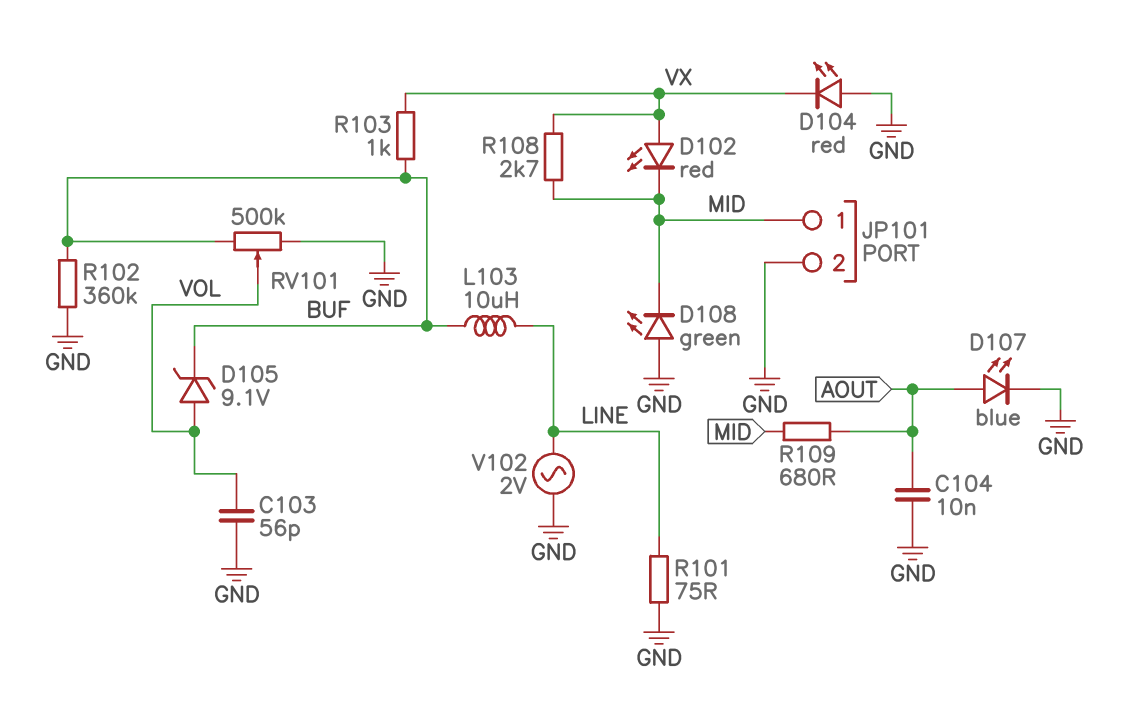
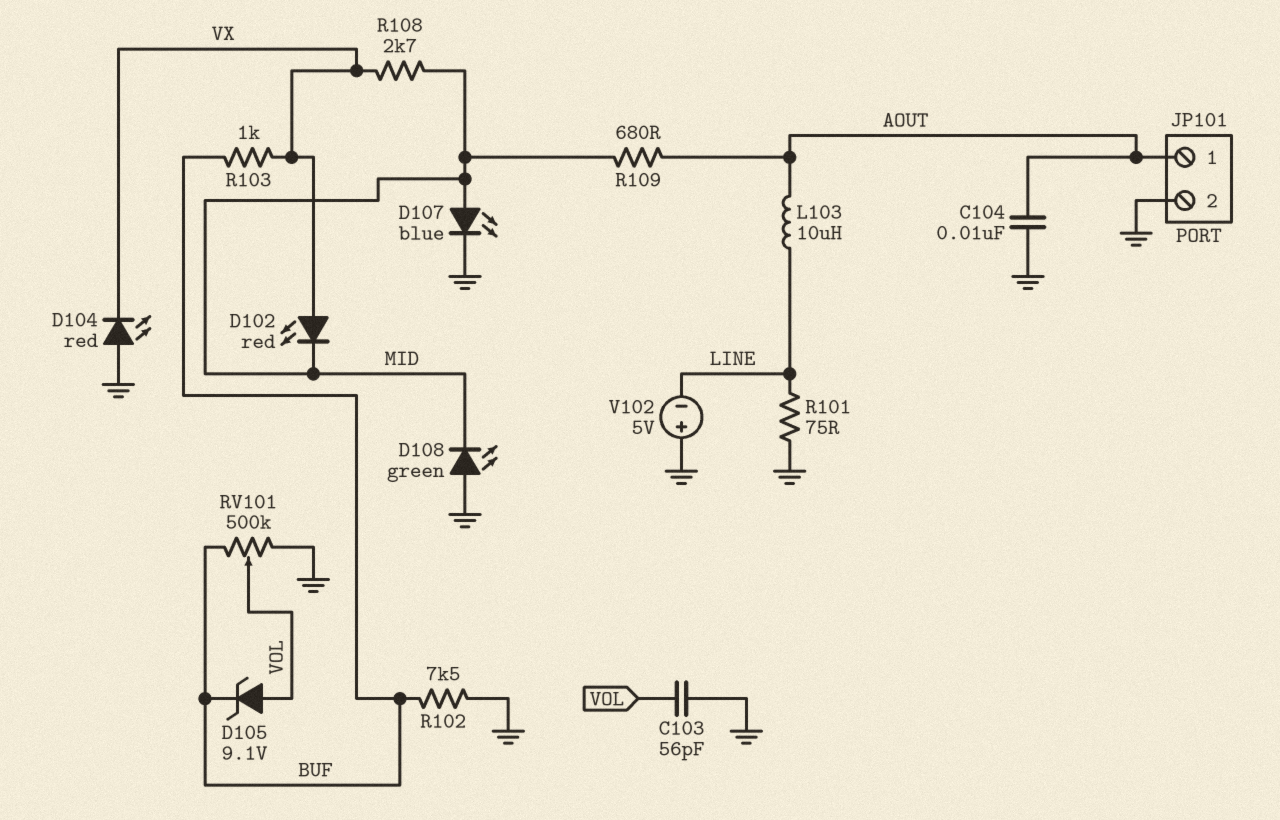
D107: LED blue (A AOUT, K GND) -> LED blue (A MID, K GND)
JP101 pin 1: MID -> AOUT
L103: 10uH (BUF, LINE) -> 10uH (AOUT, LINE)
R102: 360k (BUF, GND) -> 7.5k (BUF, GND)
V102: AC 2V (GND, LINE) -> 5V (plus GND, minus LINE)

